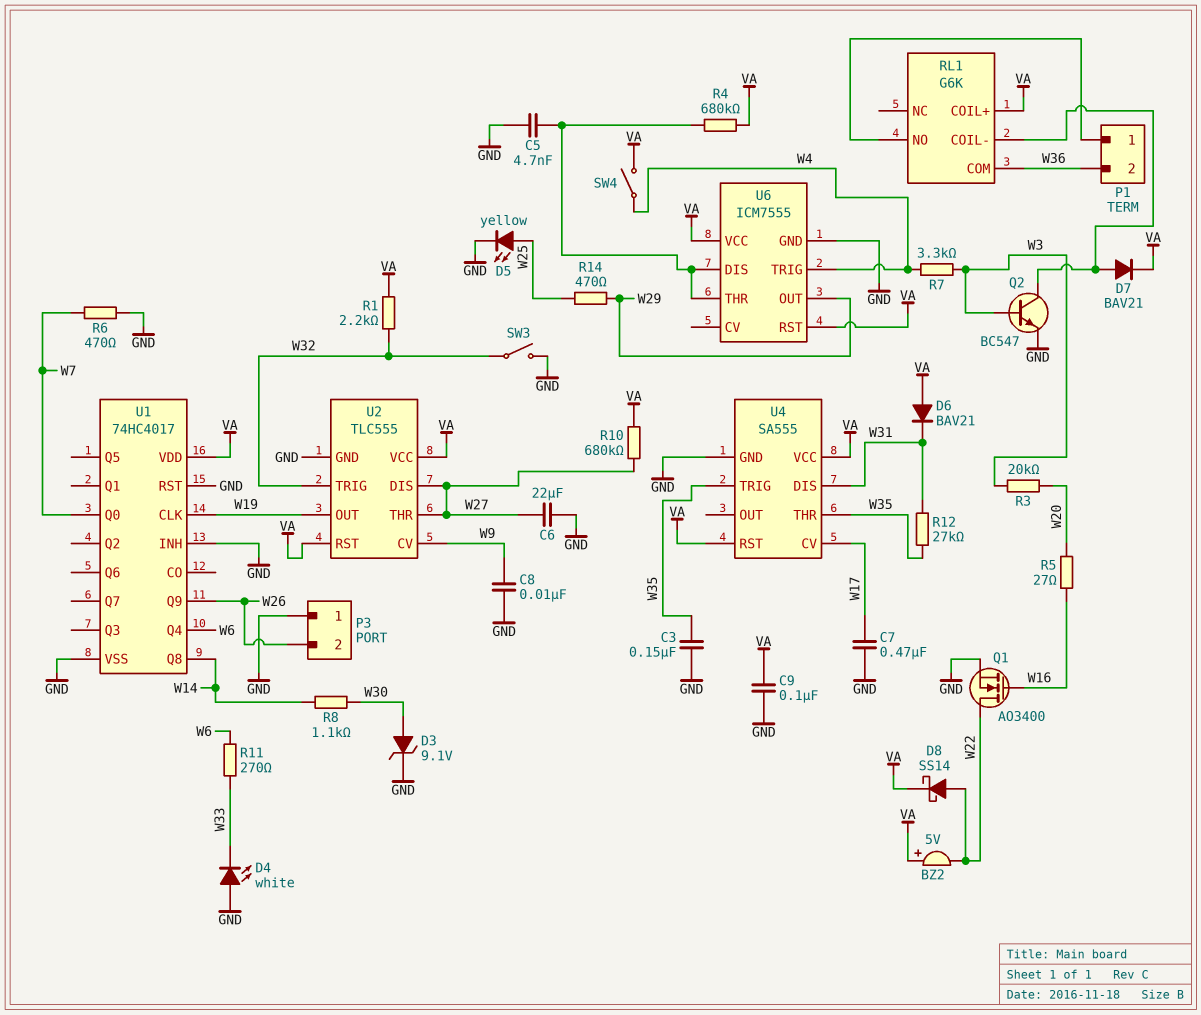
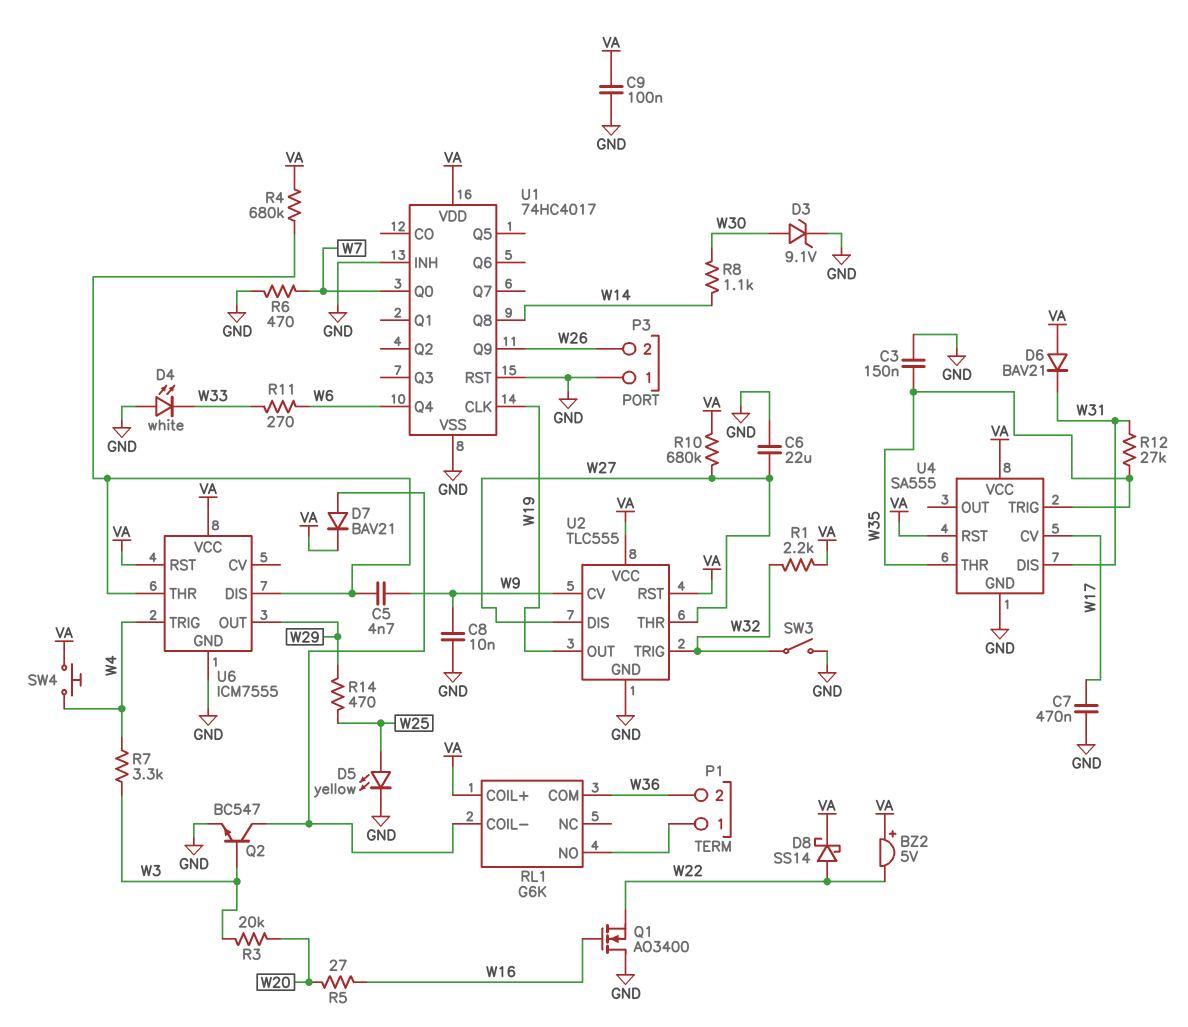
C5: 4.7nF (GND, U6/DIS) -> 4.7nF (U6/DIS, W9)
Q1: NMOS AO3400 (G W16, D W22, S GND) -> NMOS AO3400 (G W16, D GND, S W22)
SW4: switch (VA, W4) -> button (VA, W4)

